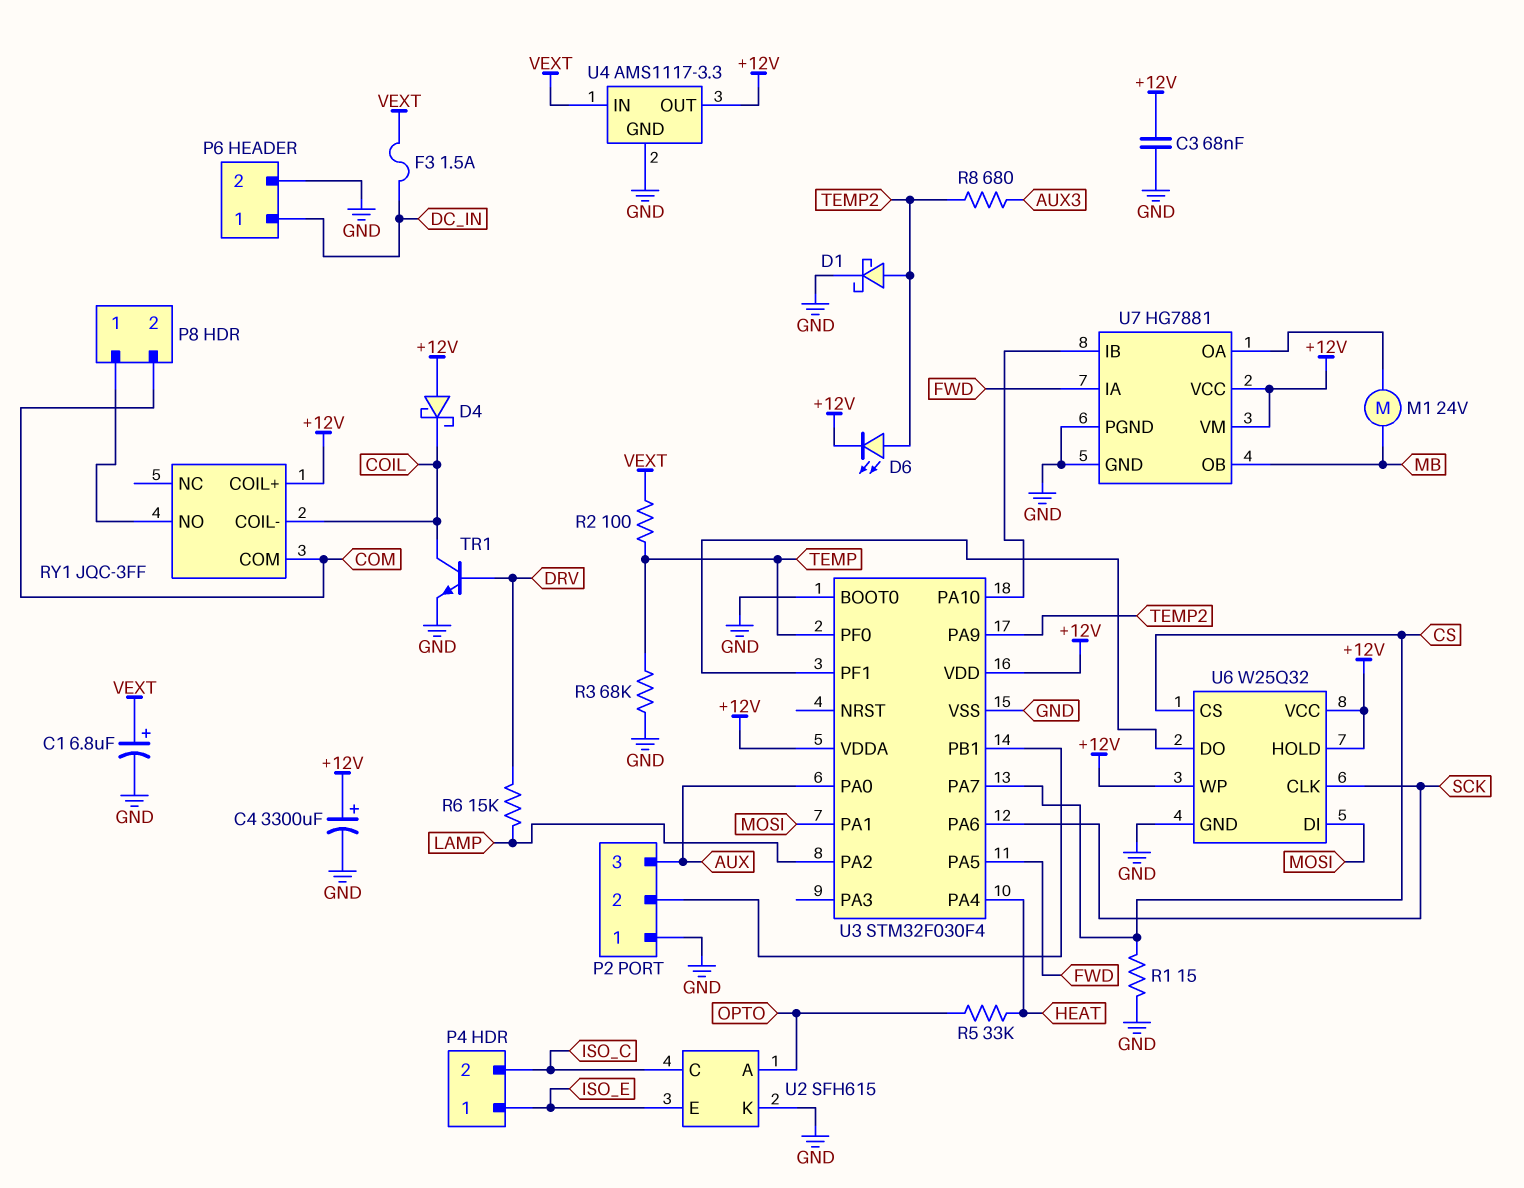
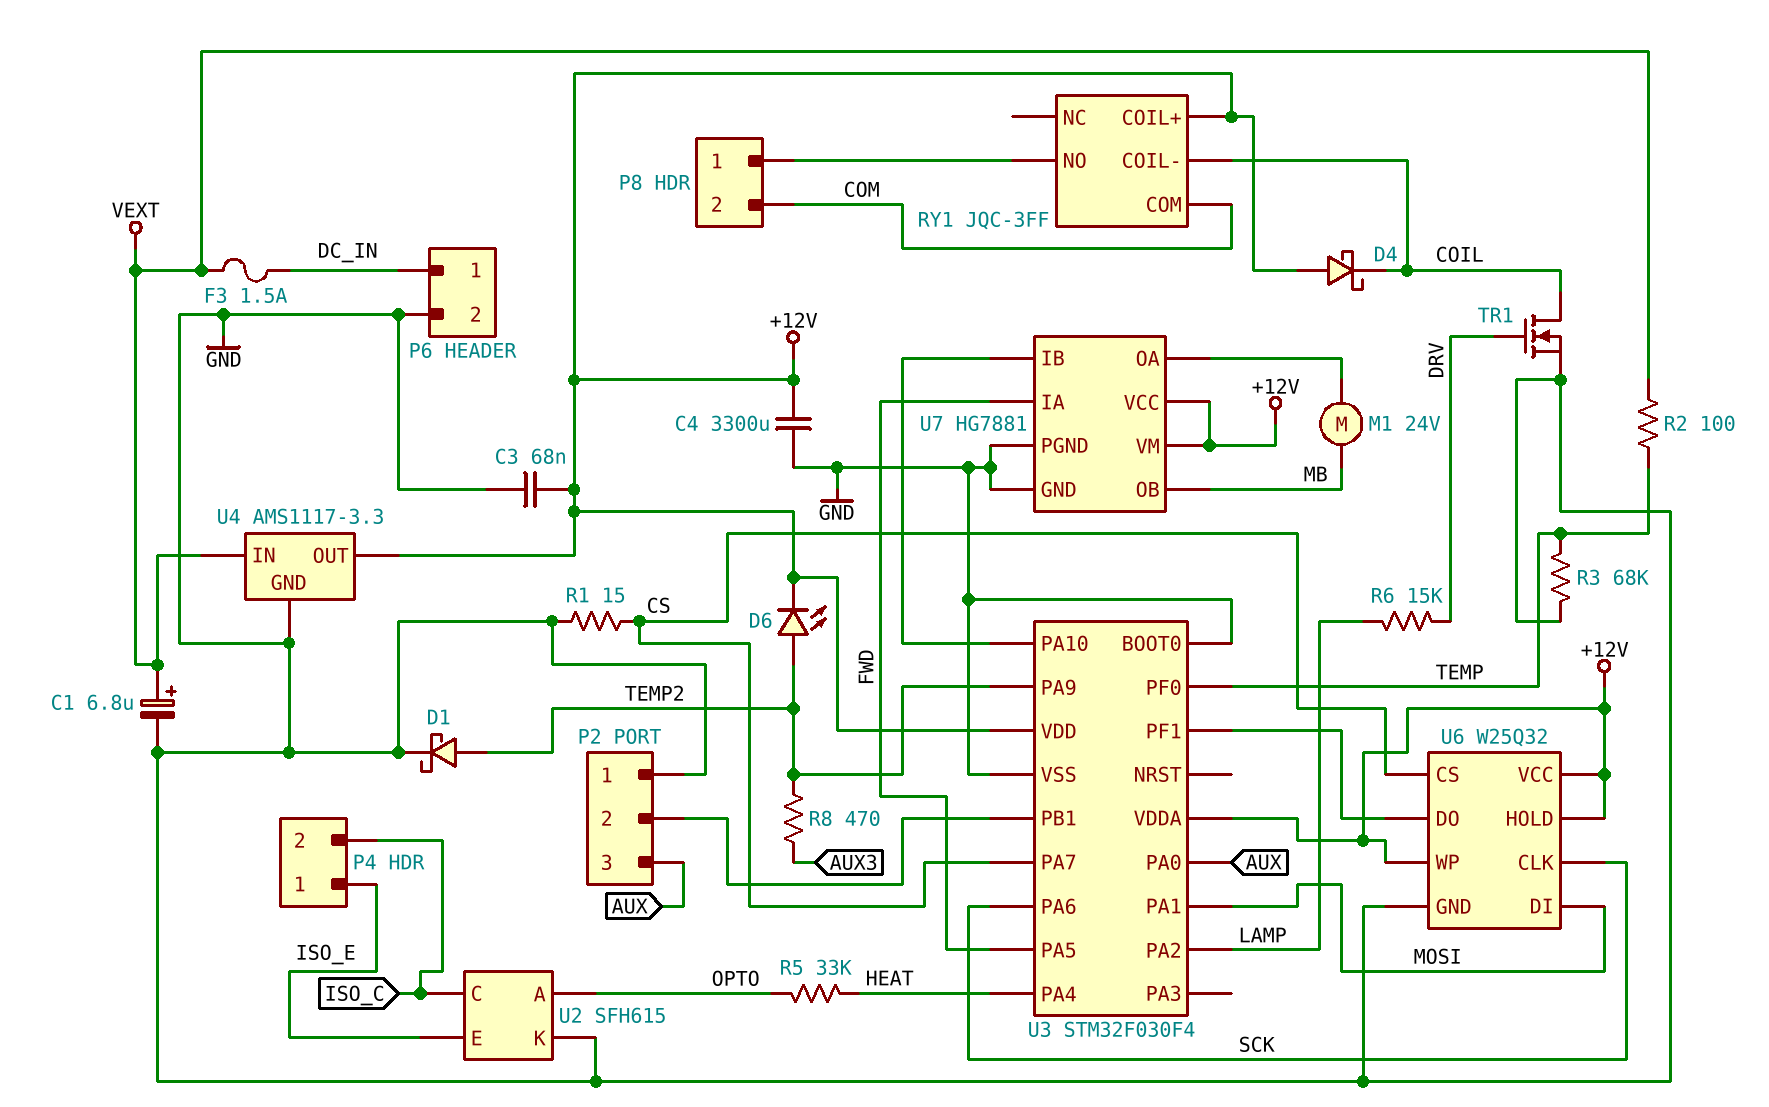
C4: 3300uF (plus +12V, minus GND) -> 3300uF (+12V, GND)
R8: 680 (AUX3, TEMP2) -> 470 (AUX3, TEMP2)
TR1: NPN (B DRV, C COIL, E GND) -> NMOS (G DRV, D COIL, S GND)

